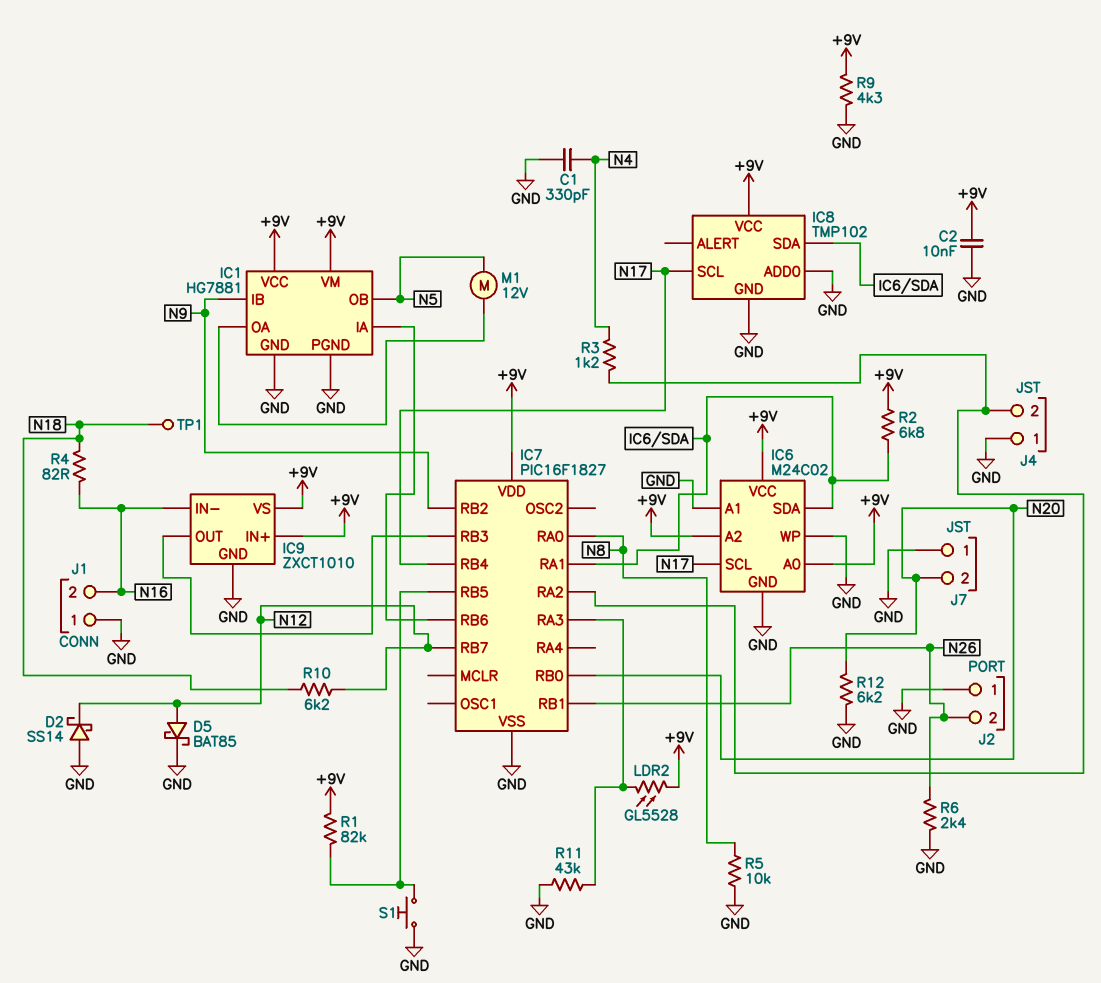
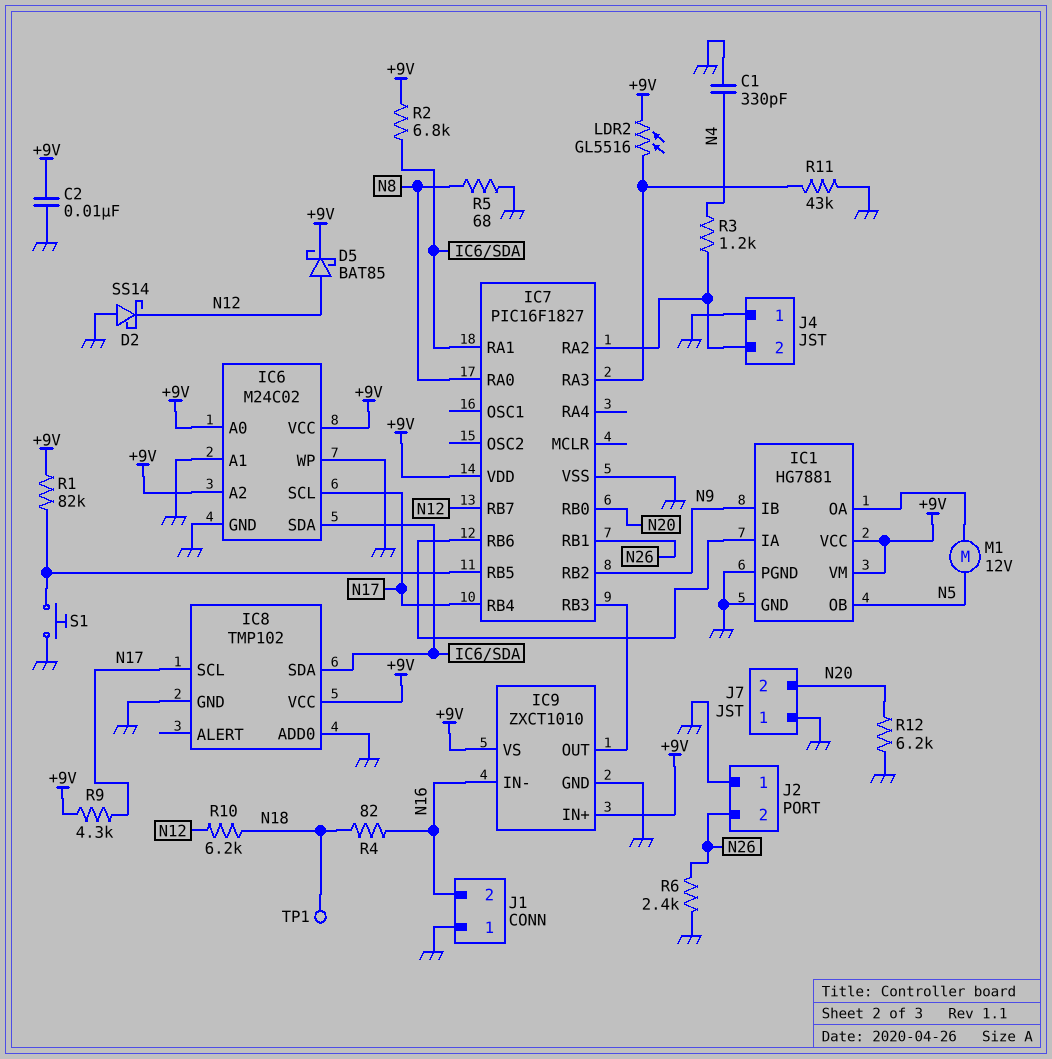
D5: schottky BAT85 (A N12, K GND) -> schottky BAT85 (A N12, K +9V)
LDR2: GL5528 (+9V, IC7/RA3) -> GL5516 (+9V, IC7/RA3)
R5: 10k (GND, N8) -> 68 (GND, N8)
R9: 4.3k (+9V, GND) -> 4.3k (+9V, N17)

